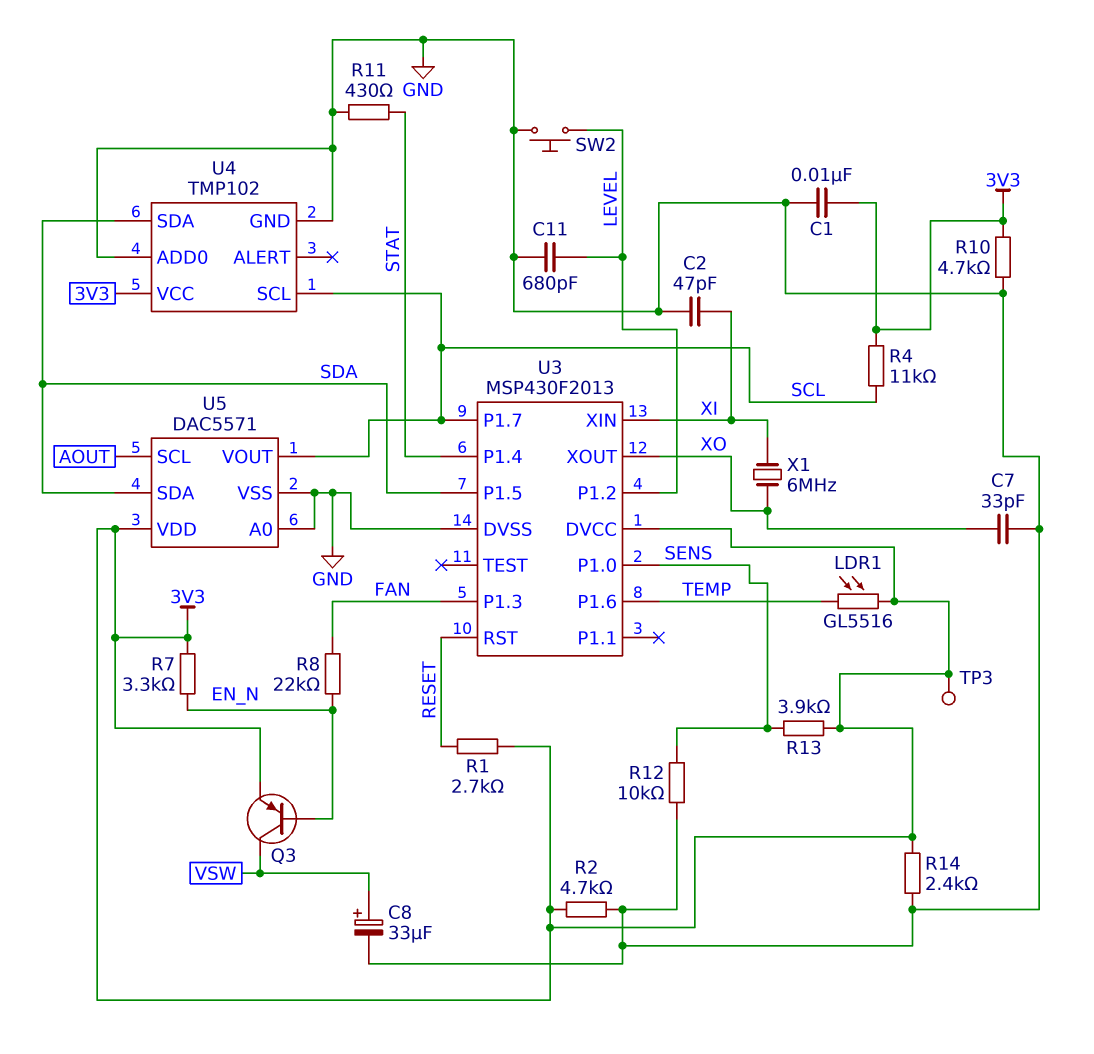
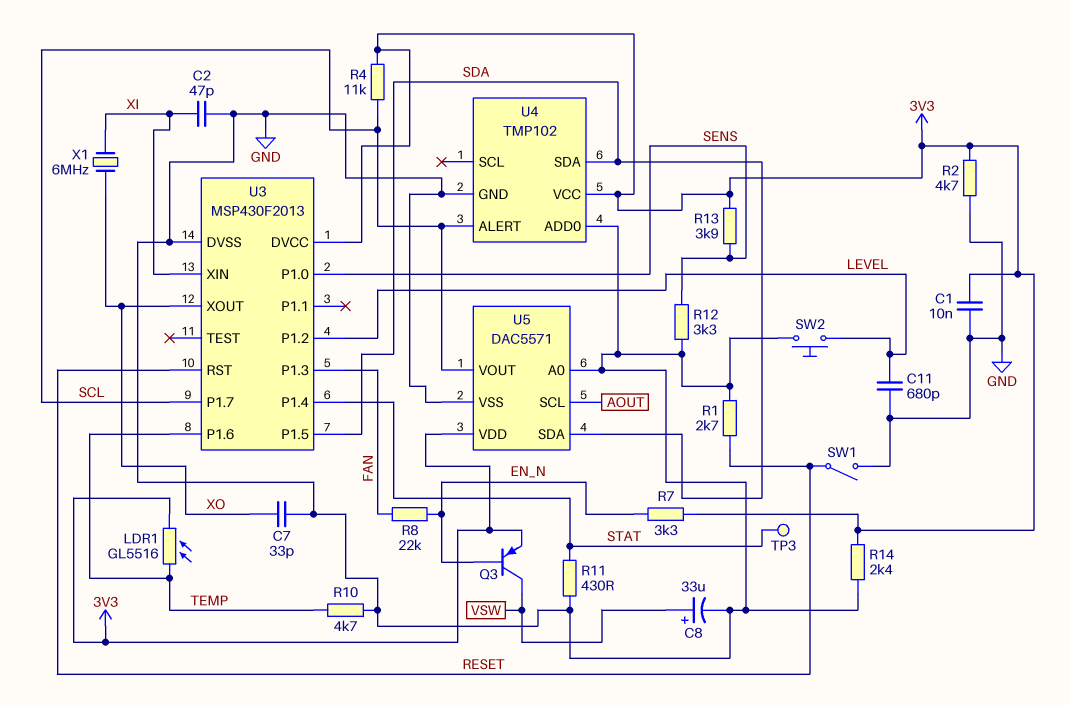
R1: 2.7k (3V3, RESET) -> 2.7k (GND, RESET)
R10: 4.7k (3V3, GND) -> 4.7k (GND, TEMP)
R12: 10k (GND, SENS) -> 3.3k (GND, SENS)
SW1: none -> switch (GND, RESET)
TP3: test point (3V3) -> test point (STAT)
U4 pin ALERT: none -> SCL
U4 pin SCL: SCL -> none

